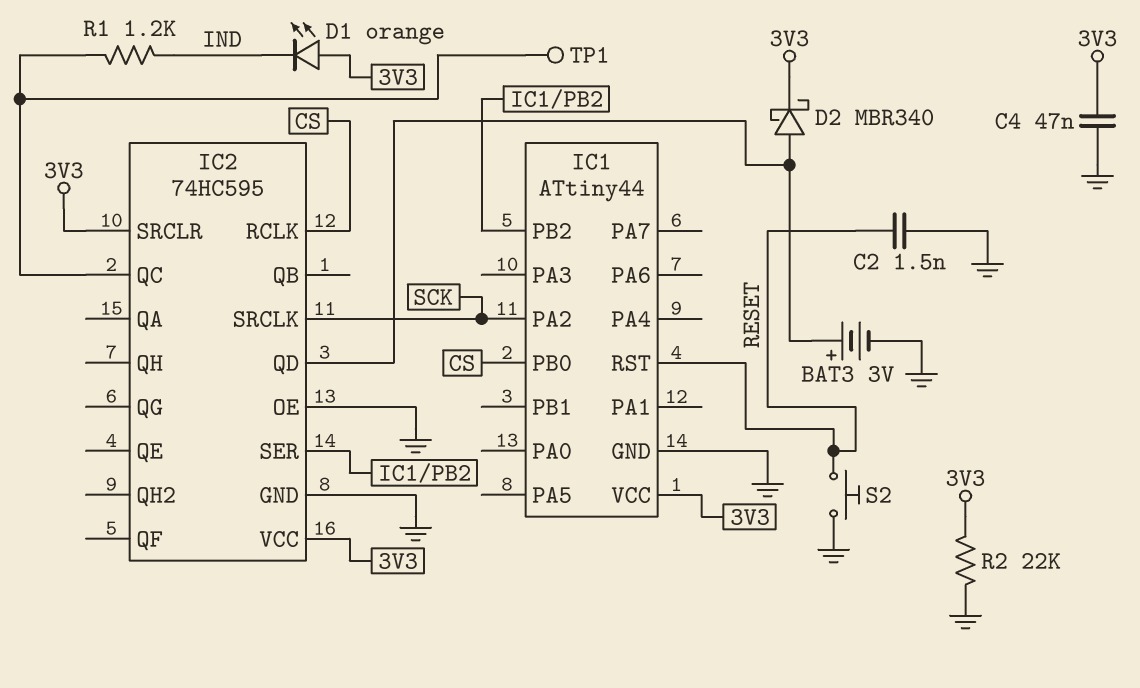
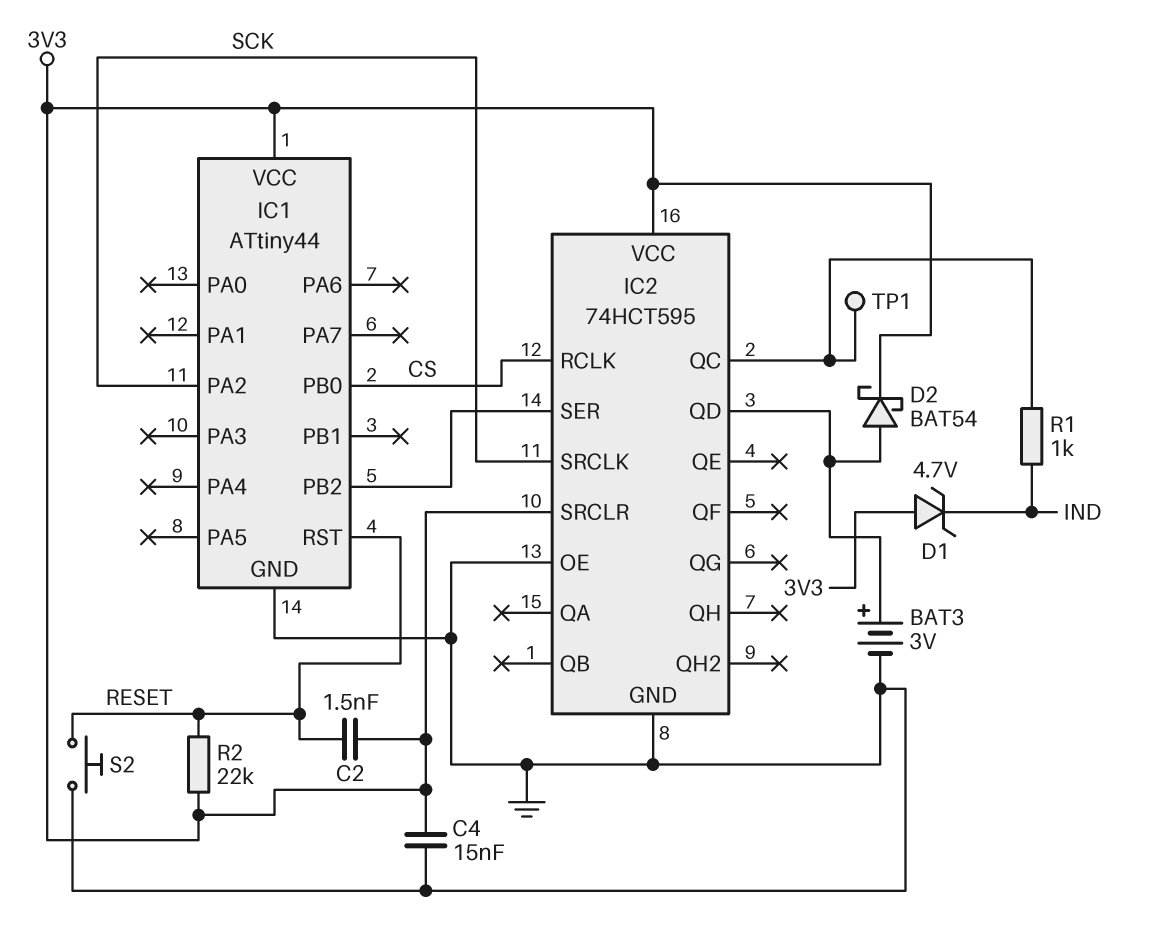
C2: 1.5nF (GND, RESET) -> 1.5nF (3V3, RESET)
C4: 47nF (3V3, GND) -> 15nF (3V3, GND)
D1: LED orange (A 3V3, K IND) -> zener 4.7V (A 3V3, K IND)
D2: schottky MBR340 (A IC2/QD, K 3V3) -> schottky BAT54 (A IC2/QD, K 3V3)
IC2: 74HC595 -> 74HCT595
R1: 1.2k (IC2/QC, IND) -> 1k (IC2/QC, IND)
R2: 22k (3V3, GND) -> 22k (3V3, RESET)

